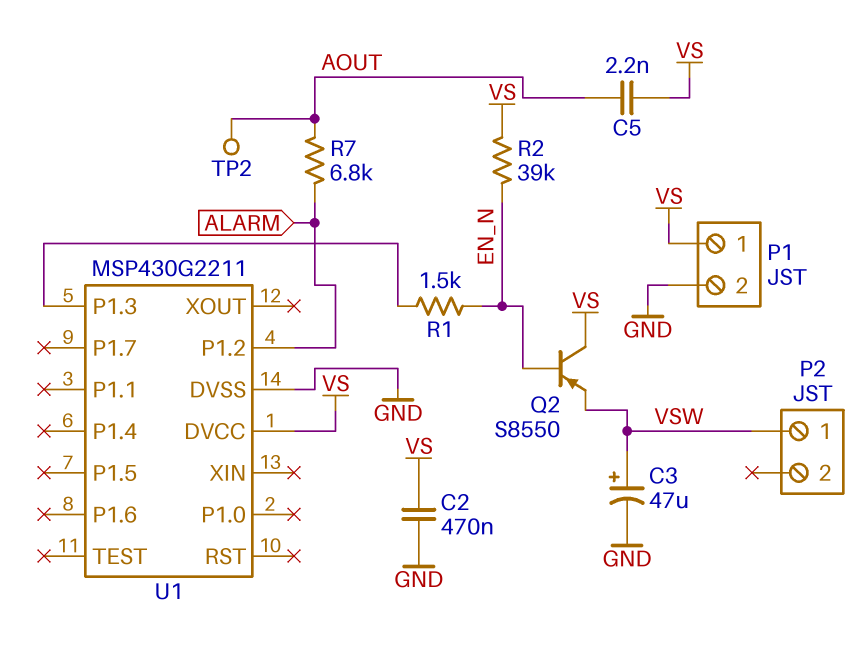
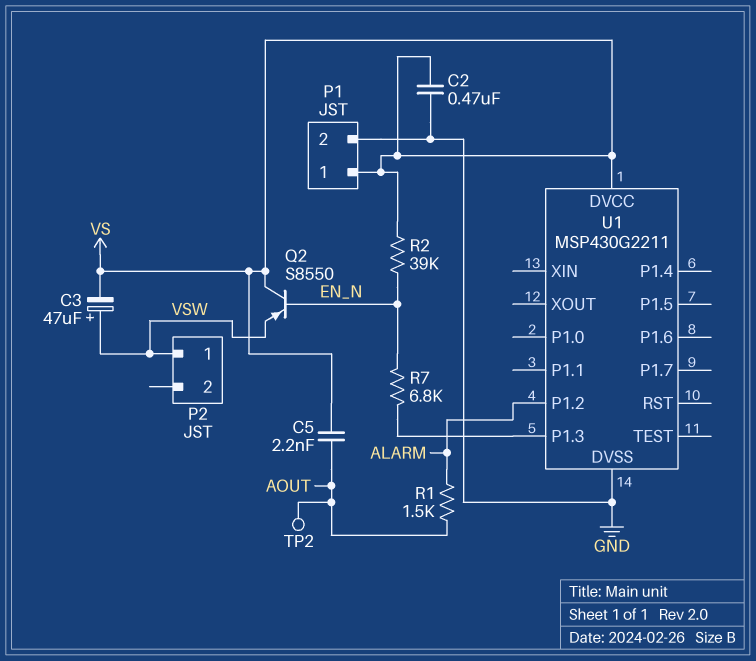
C3: 47uF (plus VSW, minus GND) -> 47uF (plus VSW, minus VS)
R1: 1.5k (EN_N, U1/P1.3) -> 1.5k (ALARM, AOUT)
R7: 6.8k (ALARM, AOUT) -> 6.8k (EN_N, U1/P1.3)

